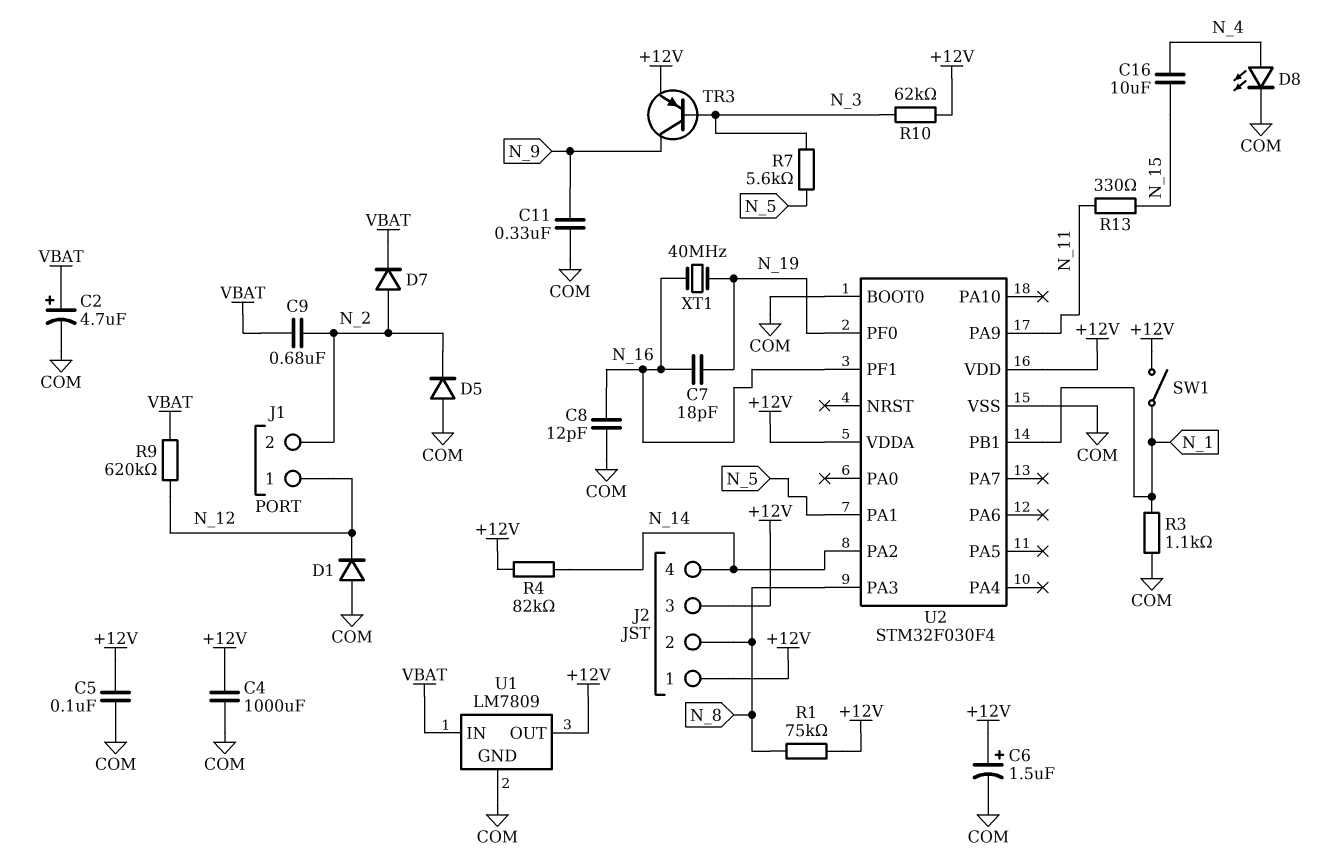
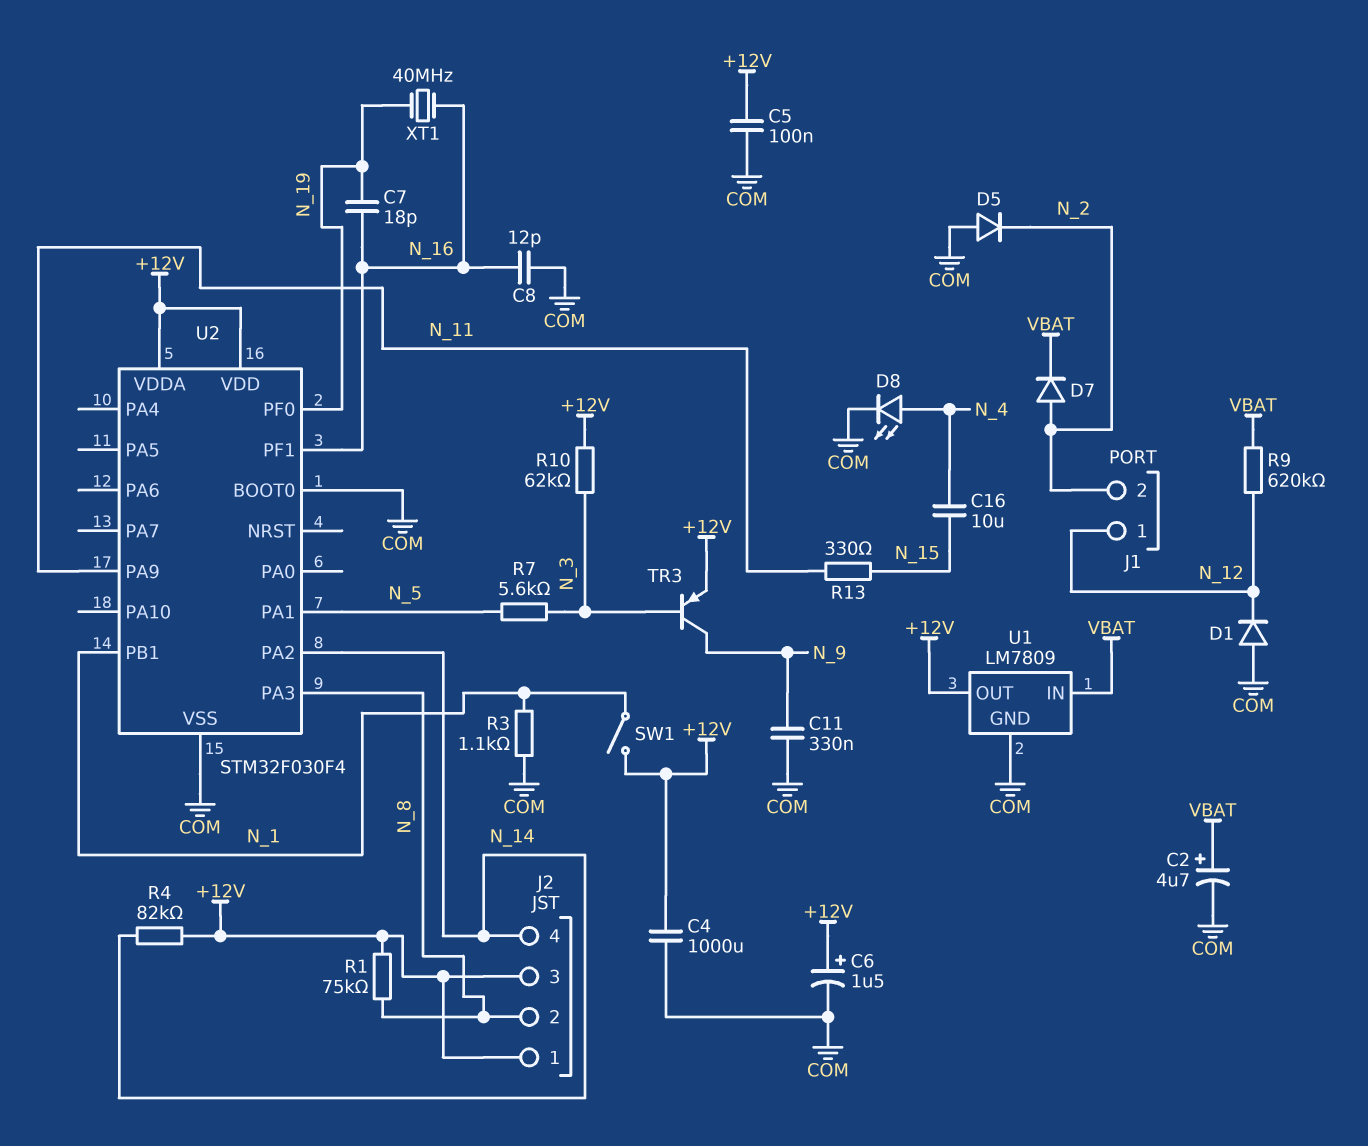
C9: 680nF (N_2, VBAT) -> none

